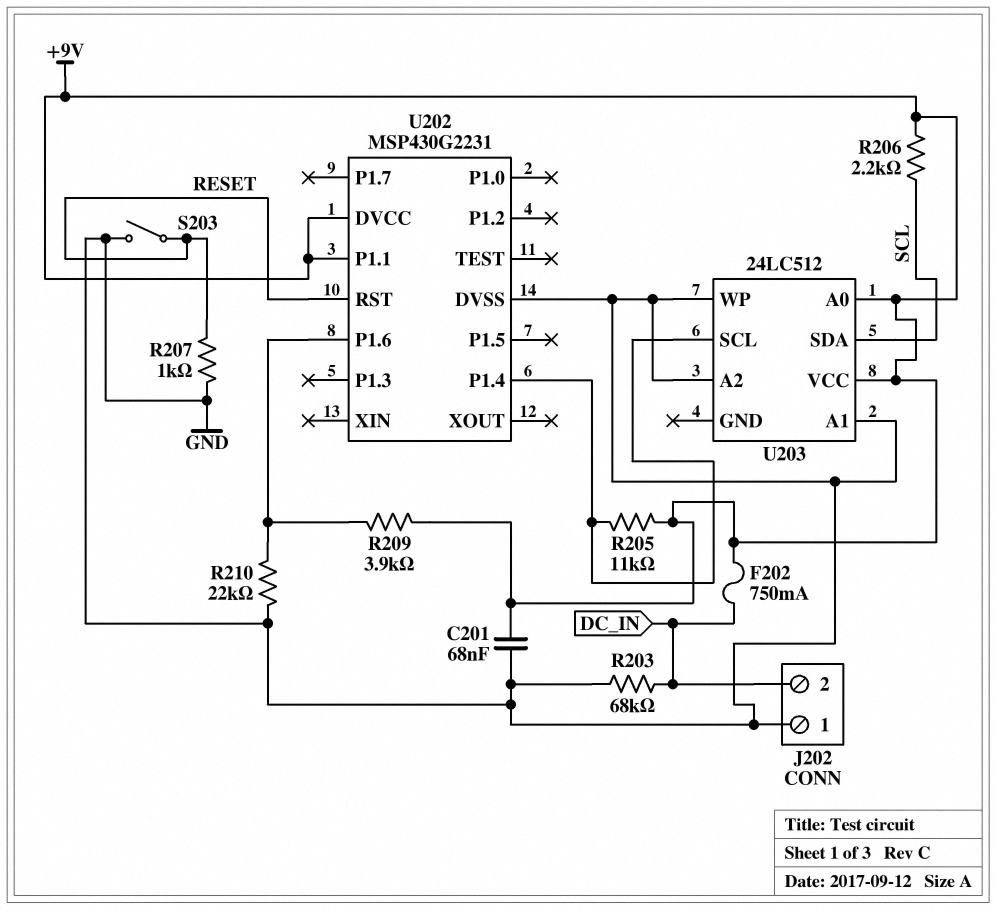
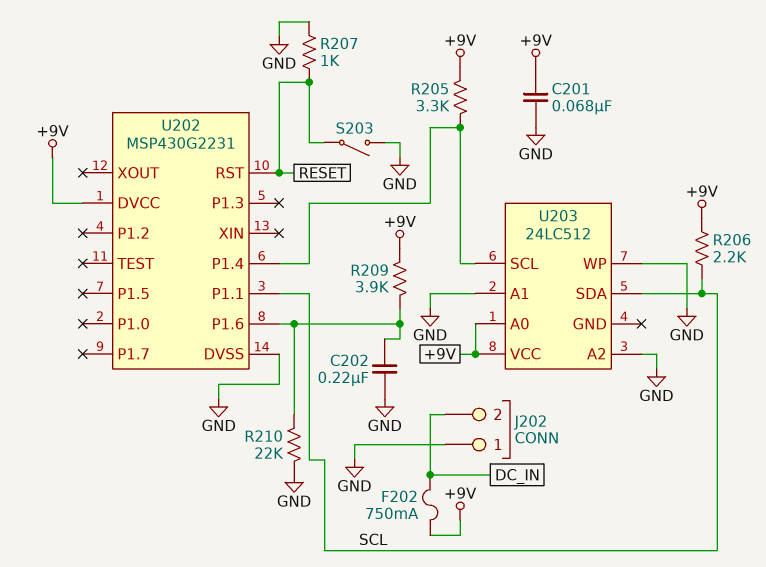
C202: none -> 220nF (GND, U202/P1.6)
R203: 68k (DC_IN, GND) -> none
R205: 11k (+9V, U202/P1.4) -> 3.3k (+9V, U202/P1.4)
U202 pin P1.1: +9V -> SCL

